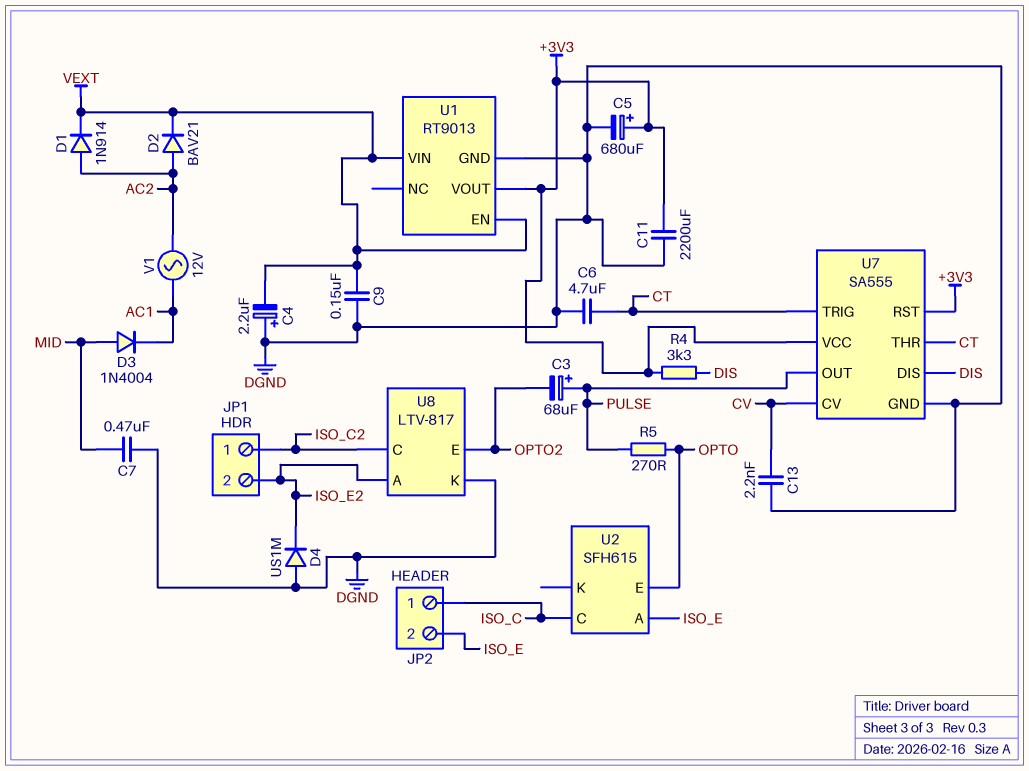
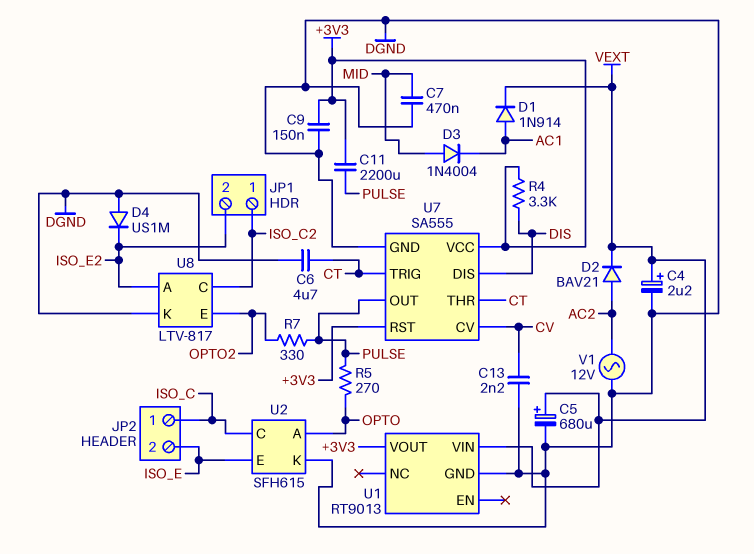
C3: 68uF (plus PULSE, minus OPTO2) -> none
C4: 2.2uF (plus DGND, minus VEXT) -> 2.2uF (plus VEXT, minus DGND)
C5: 680uF (plus +3V3, minus DGND) -> 680uF (plus VEXT, minus DGND)
C9: 150nF (DGND, VEXT) -> 150nF (+3V3, DGND)
C11: 2200uF (+3V3, DGND) -> 2200uF (+3V3, PULSE)
D1: diode 1N914 (A AC2, K VEXT) -> diode 1N914 (A AC1, K VEXT)
R7: none -> 330 (OPTO2, PULSE)
U1 pin EN: VEXT -> none
U2 pin A: ISO_E -> OPTO
U2 pin E: OPTO -> ISO_E
U2 pin K: none -> DGND
V1: AC 12V (AC1, AC2) -> AC 12V (AC2, DGND)

